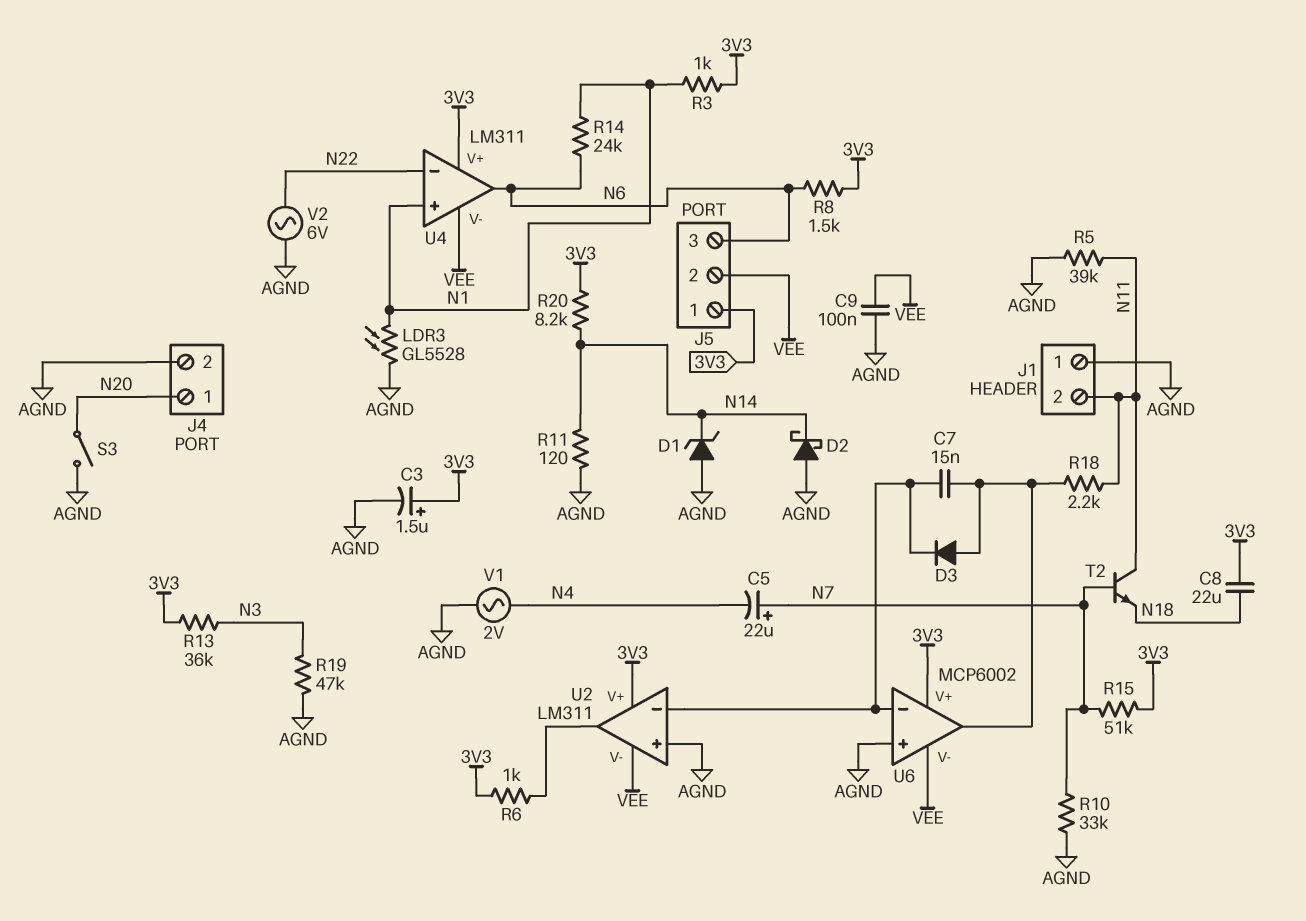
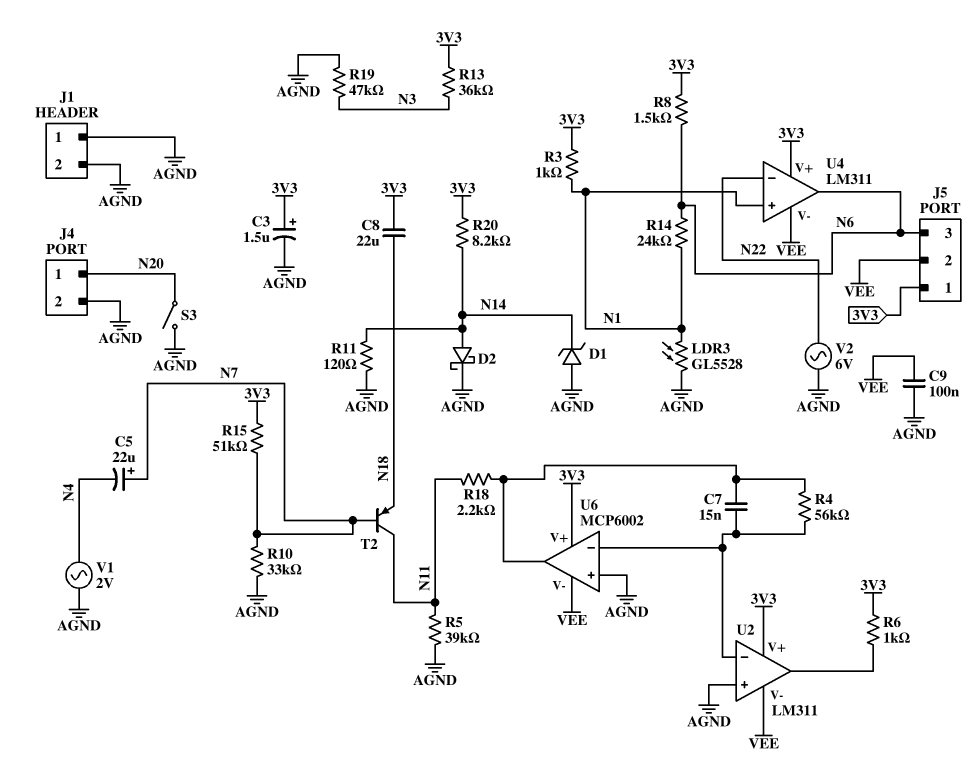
D2: schottky (A AGND, K N14) -> schottky (A N14, K AGND)
D3: diode (A U6/out, K U2/in-) -> none
J1 pin 2: N11 -> AGND
R4: none -> 56k (U2/in-, U6/out)
T2: NPN (B N7, C N11, E N18) -> PNP (B N7, C N11, E N18)

